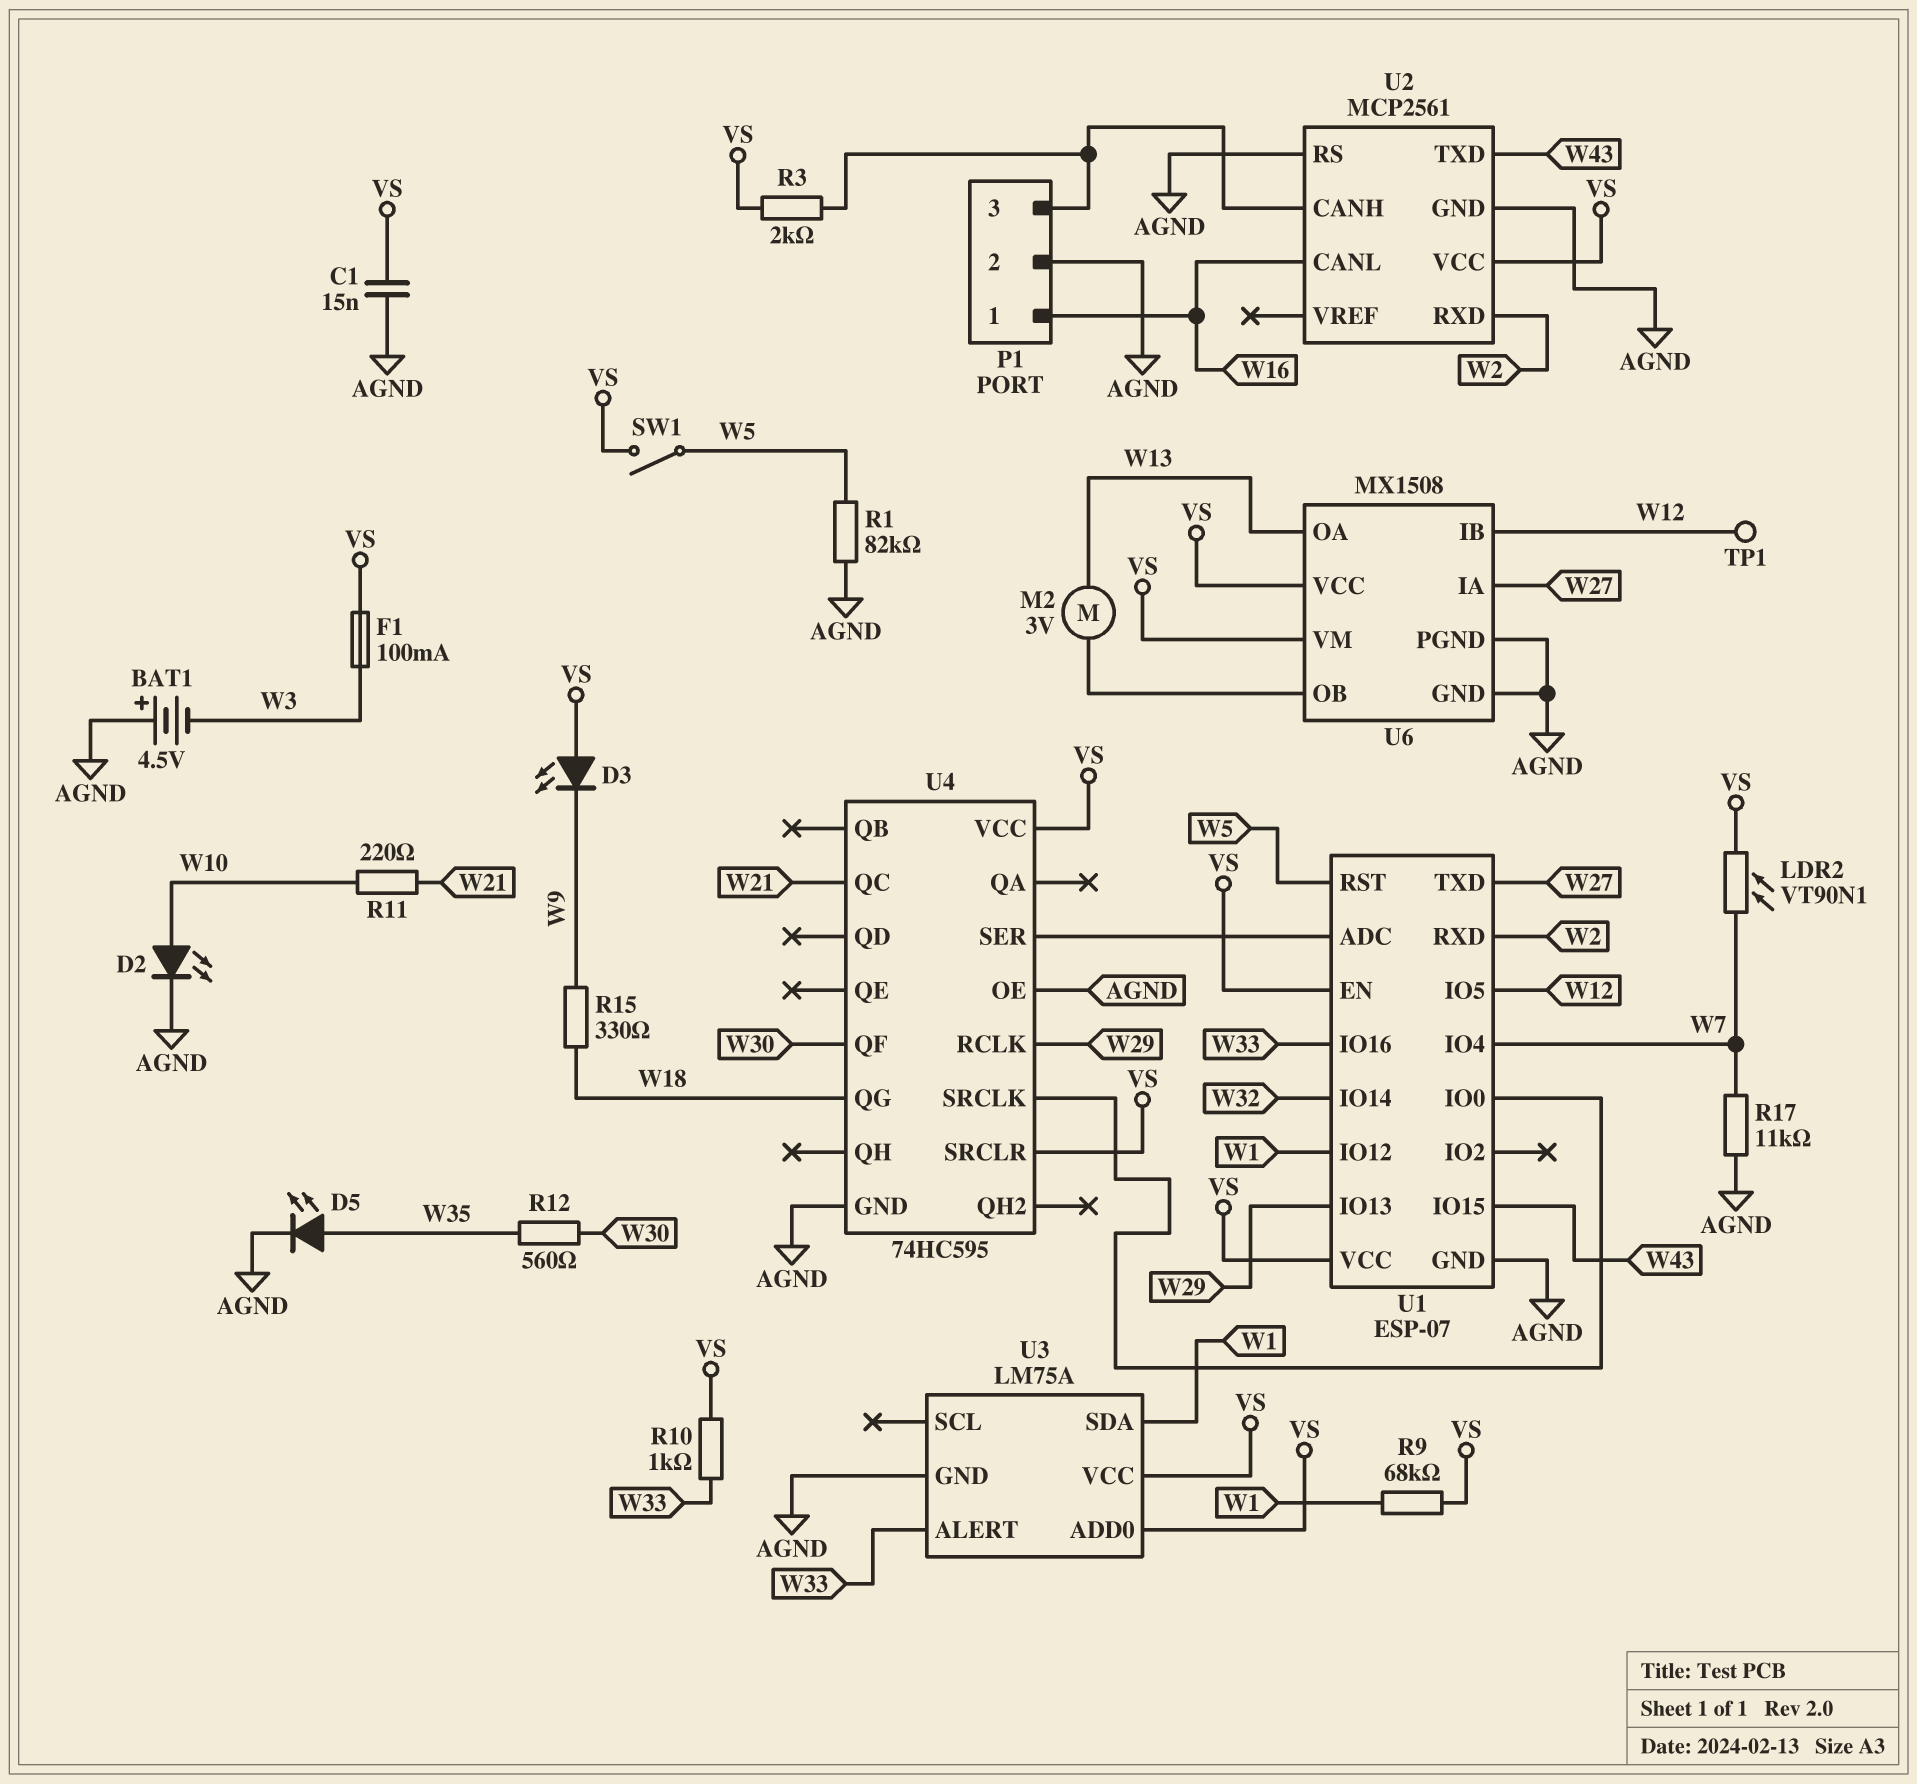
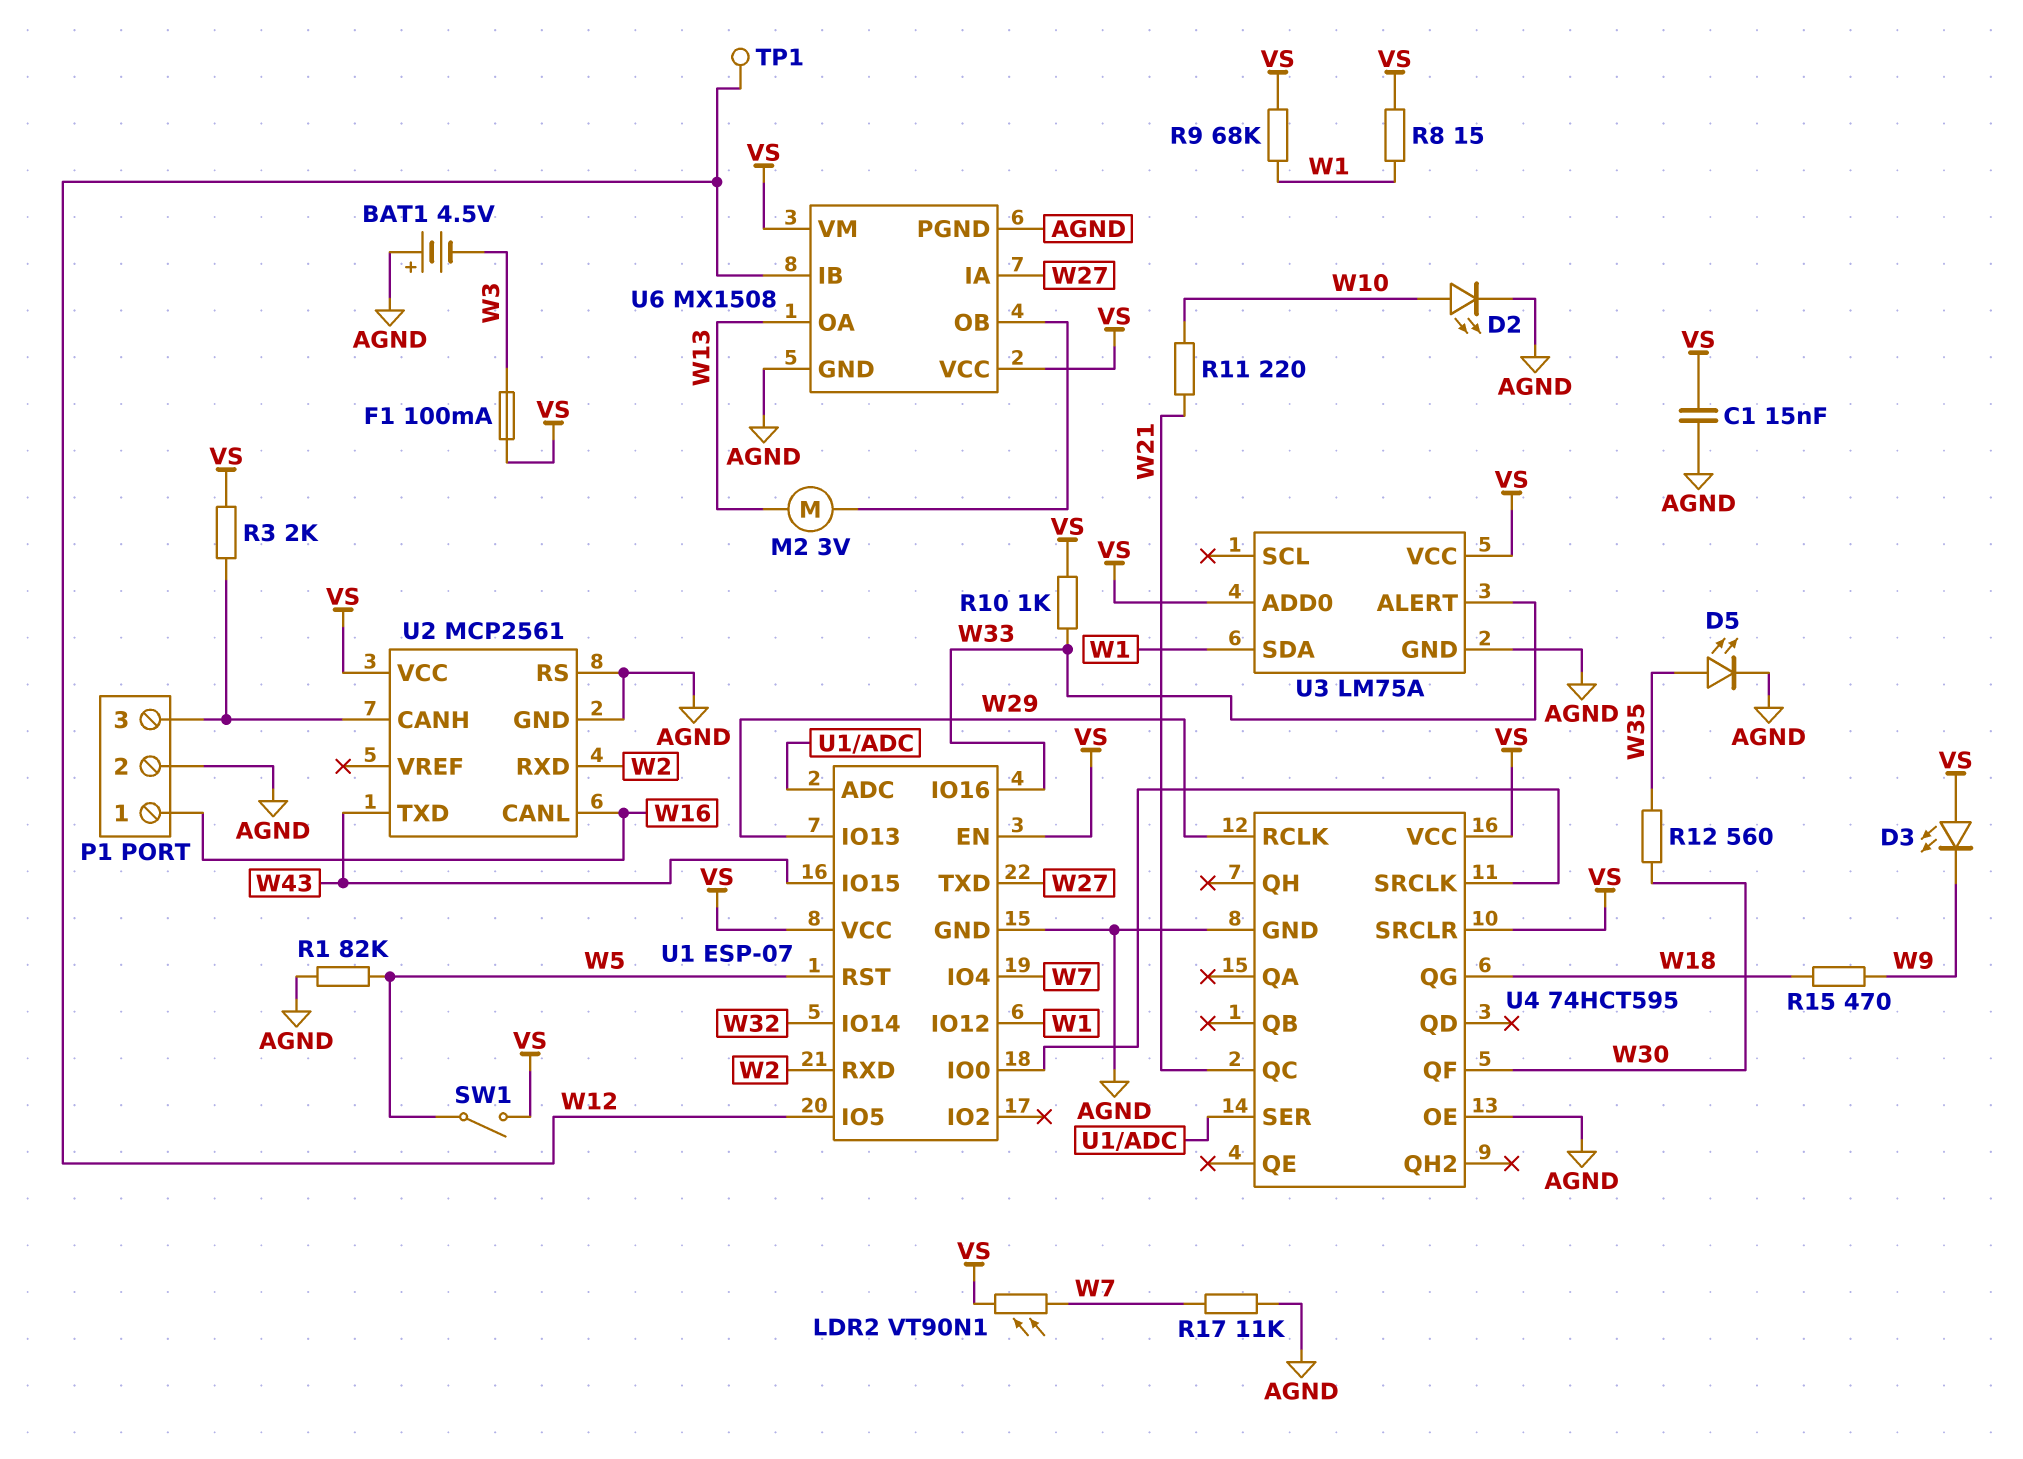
R8: none -> 15 (VS, W1)
R15: 330 (W9, W18) -> 470 (W9, W18)
U4: 74HC595 -> 74HCT595

